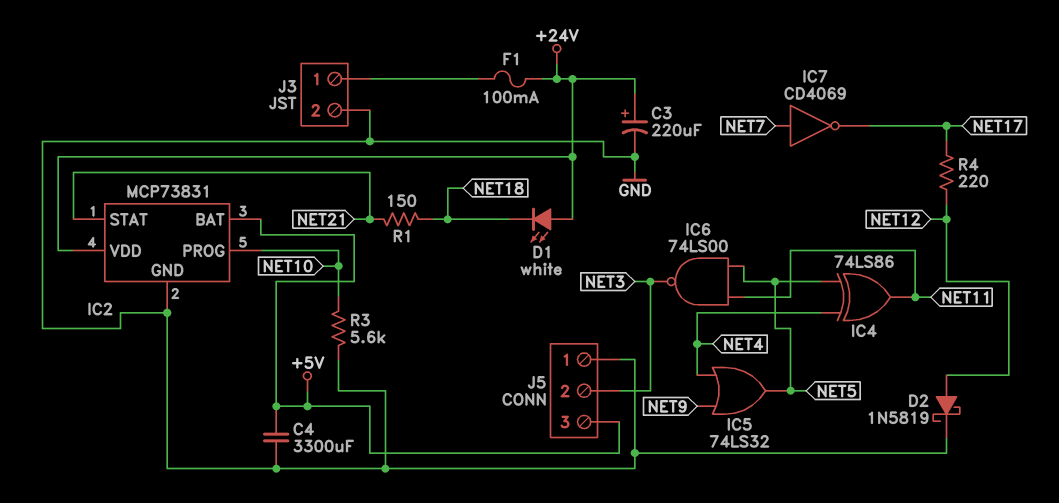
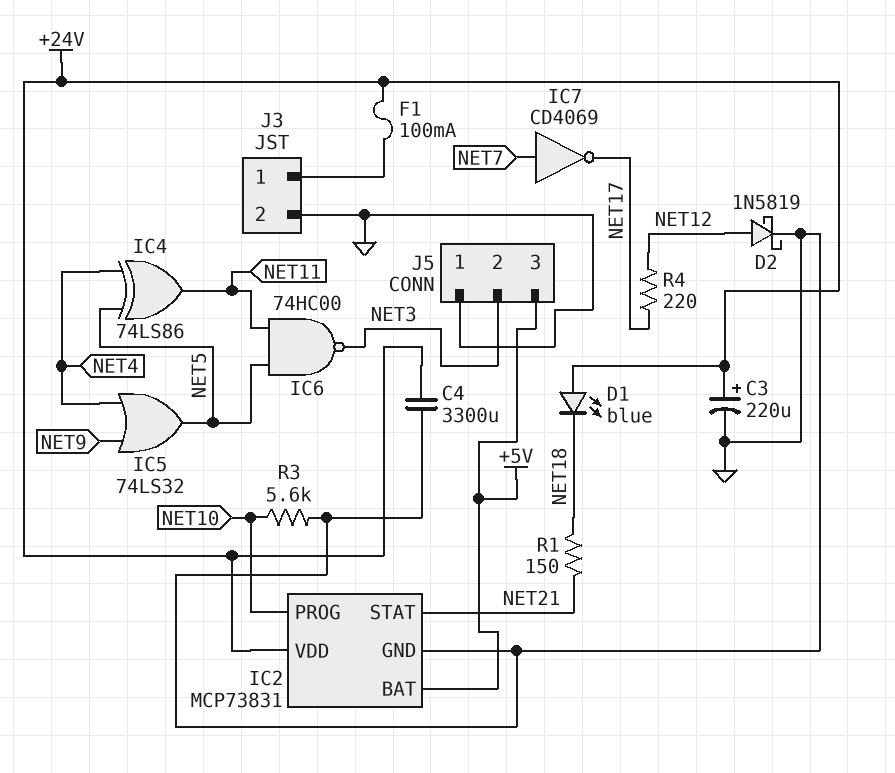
C4: 3300uF (+5V, GND) -> 3300uF (+24V, GND)
D1: LED white (A +24V, K NET18) -> LED blue (A +24V, K NET18)
IC6: NAND 74LS00 (in NET5, in NET11, out NET3) -> NAND 74HC00 (in NET5, in NET11, out NET3)

